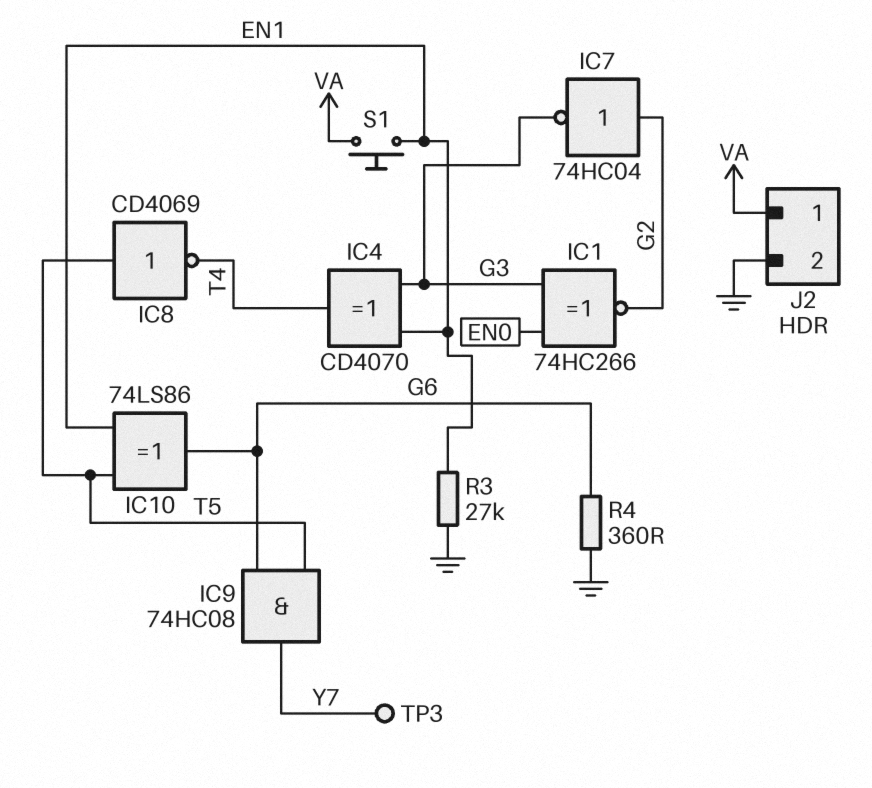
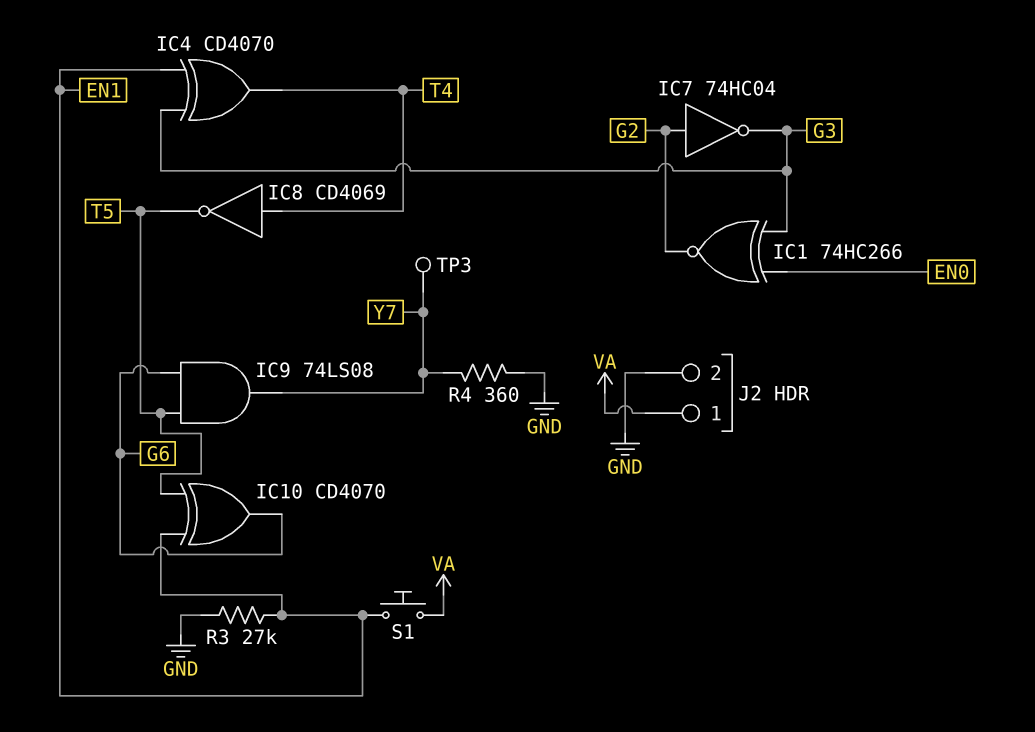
IC8: NOT CD4069 (in T5, out T4) -> NOT CD4069 (in T4, out T5)
IC9: AND 74HC08 (in G6, in T5, out Y7) -> AND 74LS08 (in G6, in T5, out Y7)
IC10: XOR 74LS86 (in EN1, in T5, out G6) -> XOR CD4070 (in EN1, in T5, out G6)
R4: 360 (G6, GND) -> 360 (GND, Y7)

